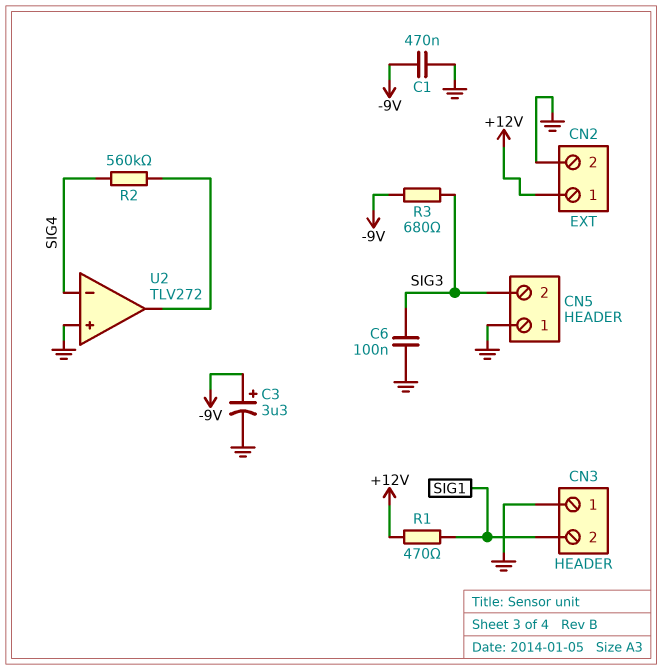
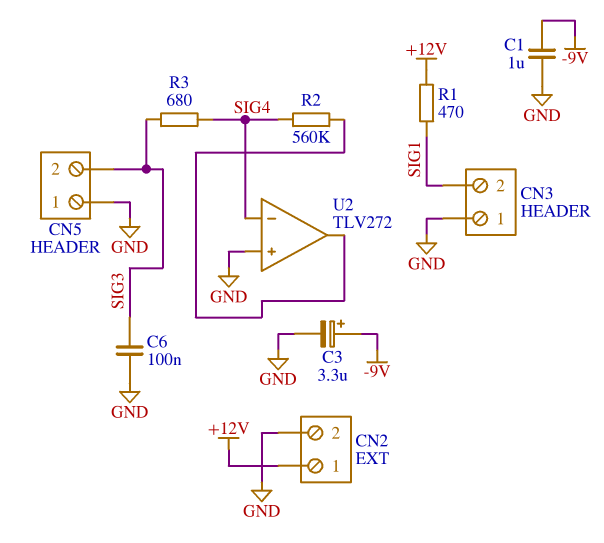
C1: 470nF (-9V, GND) -> 1uF (-9V, GND)
R3: 680 (-9V, SIG3) -> 680 (SIG3, SIG4)

